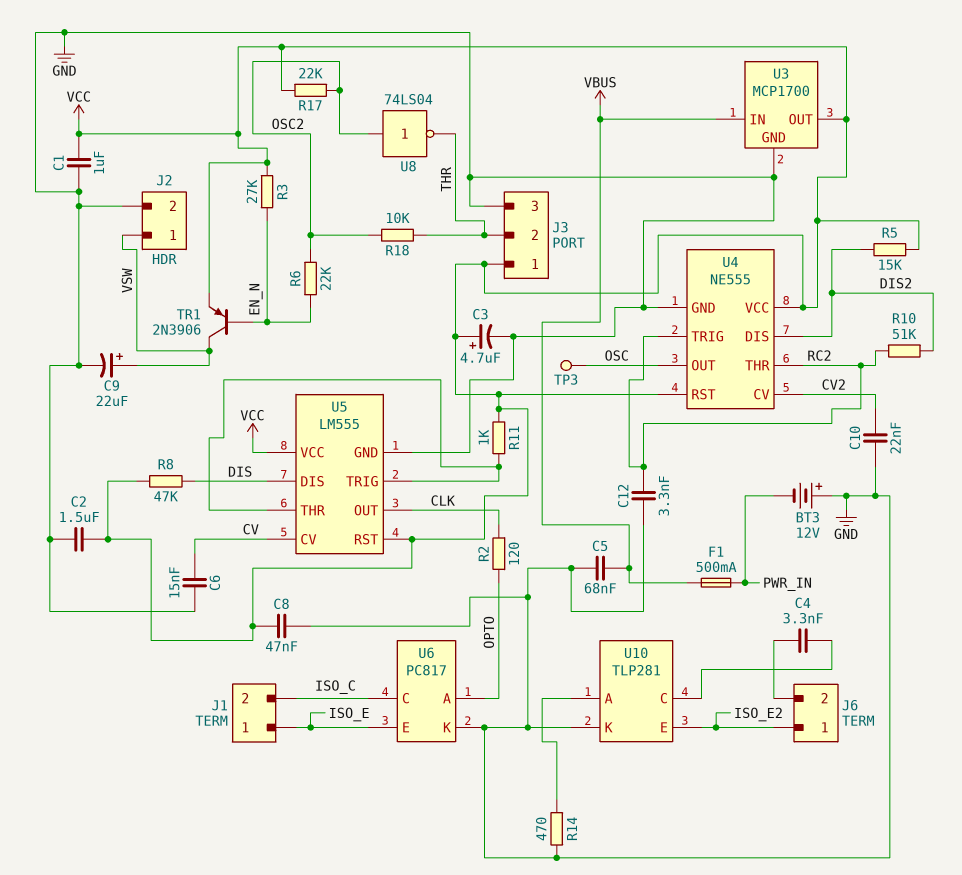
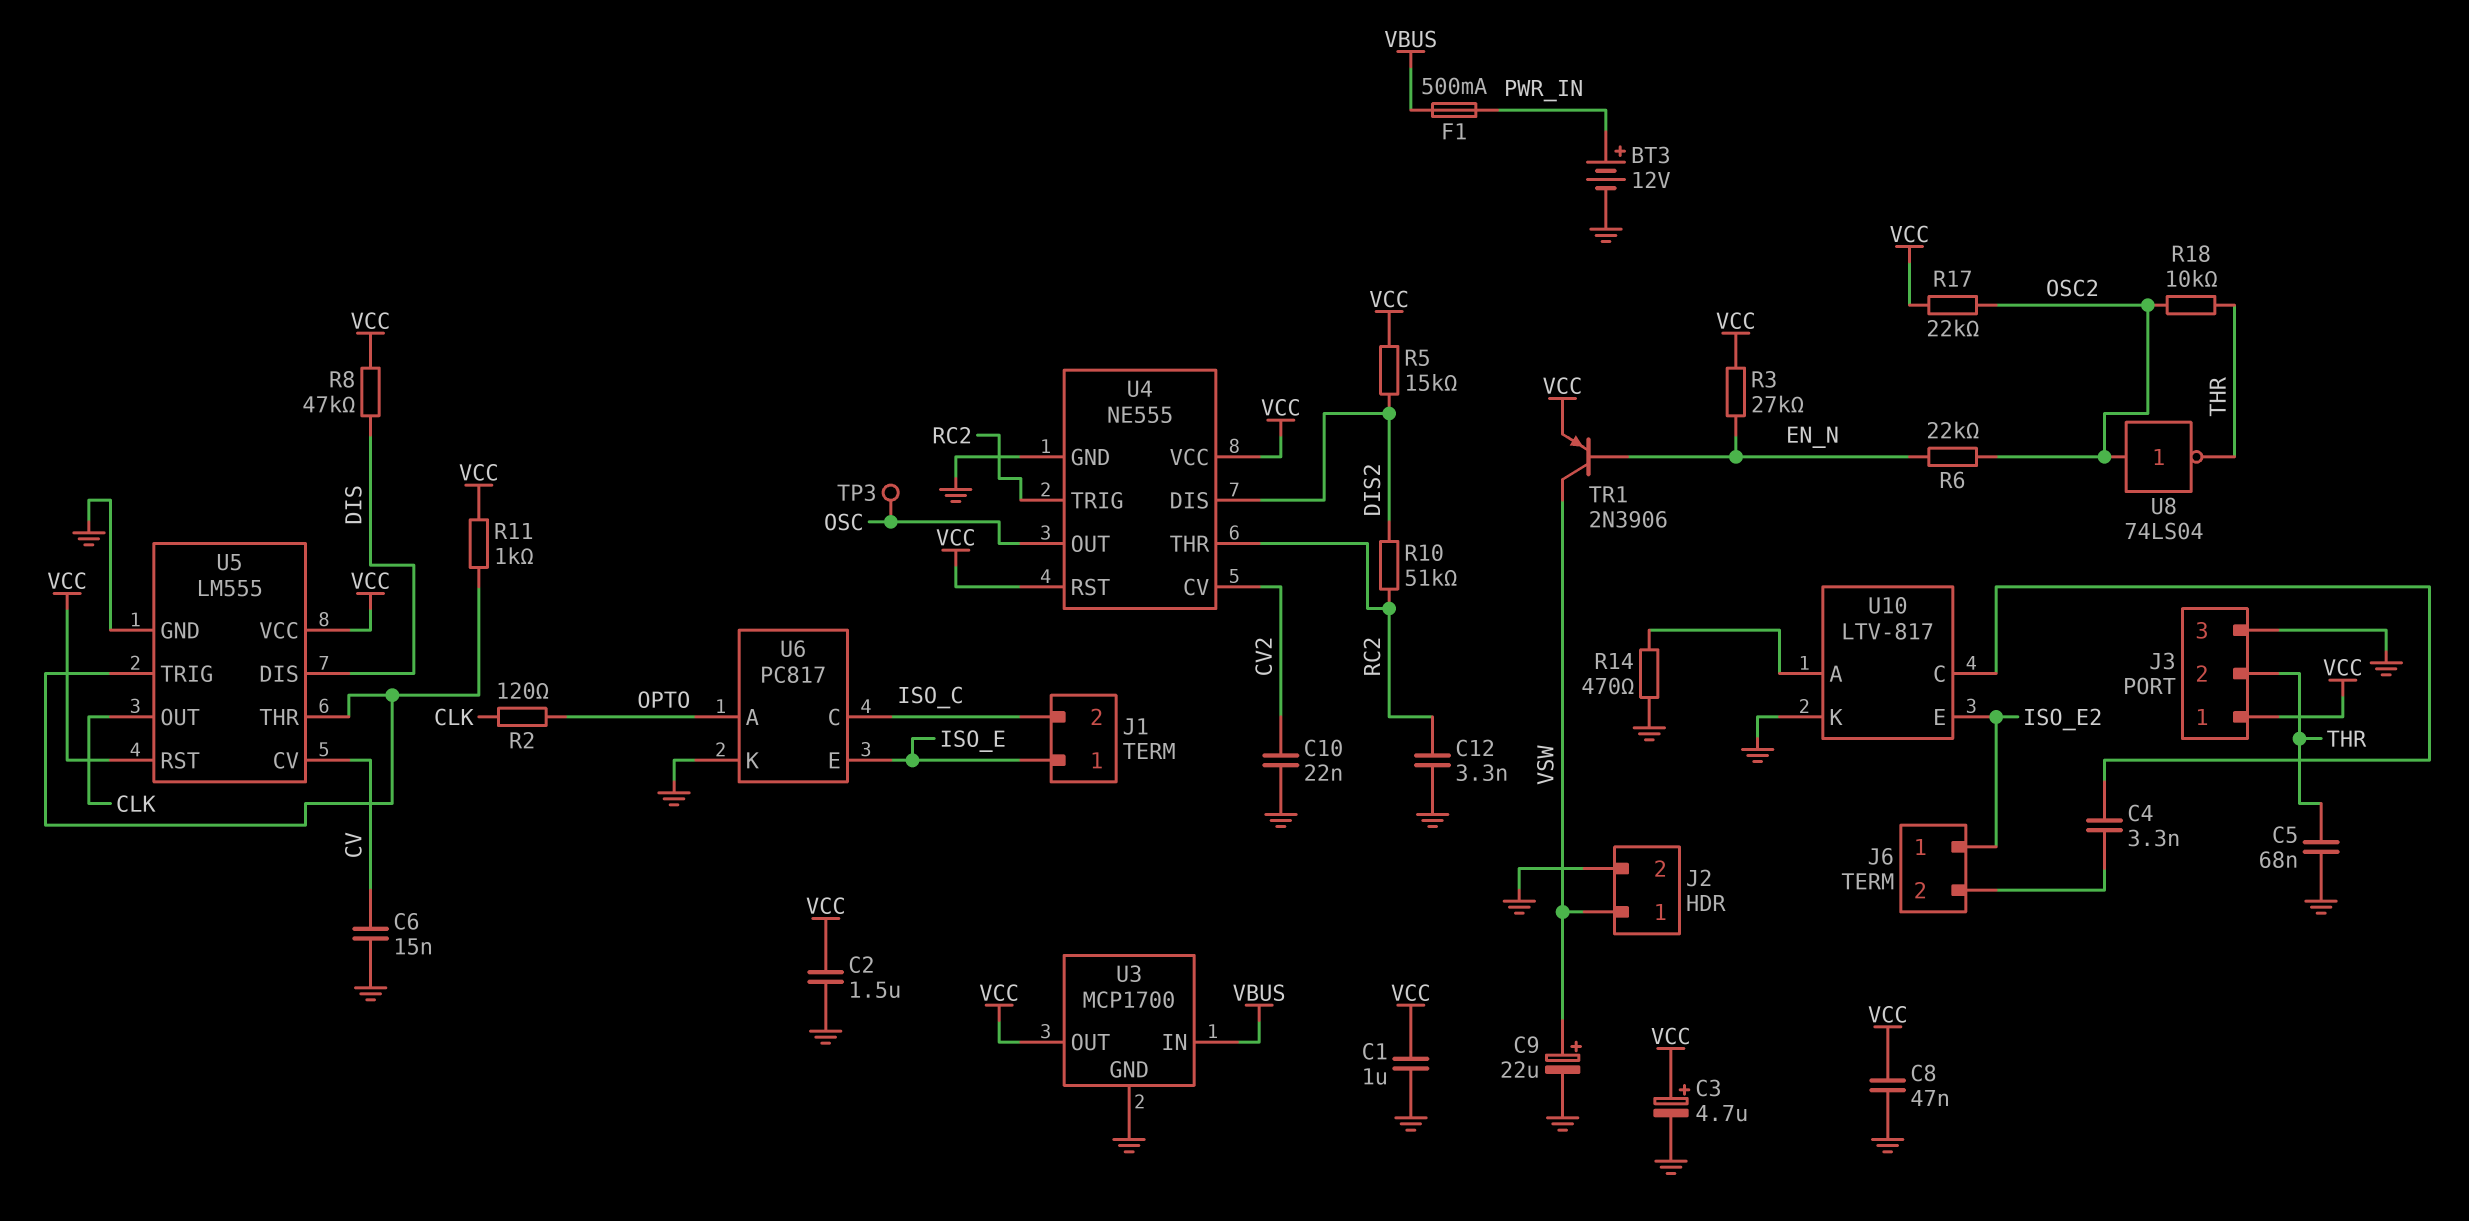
BT3: 12V (plus GND, minus PWR_IN) -> 12V (plus PWR_IN, minus GND)
C5: 68nF (GND, VBUS) -> 68nF (GND, THR)
U10: TLP281 -> LTV-817

